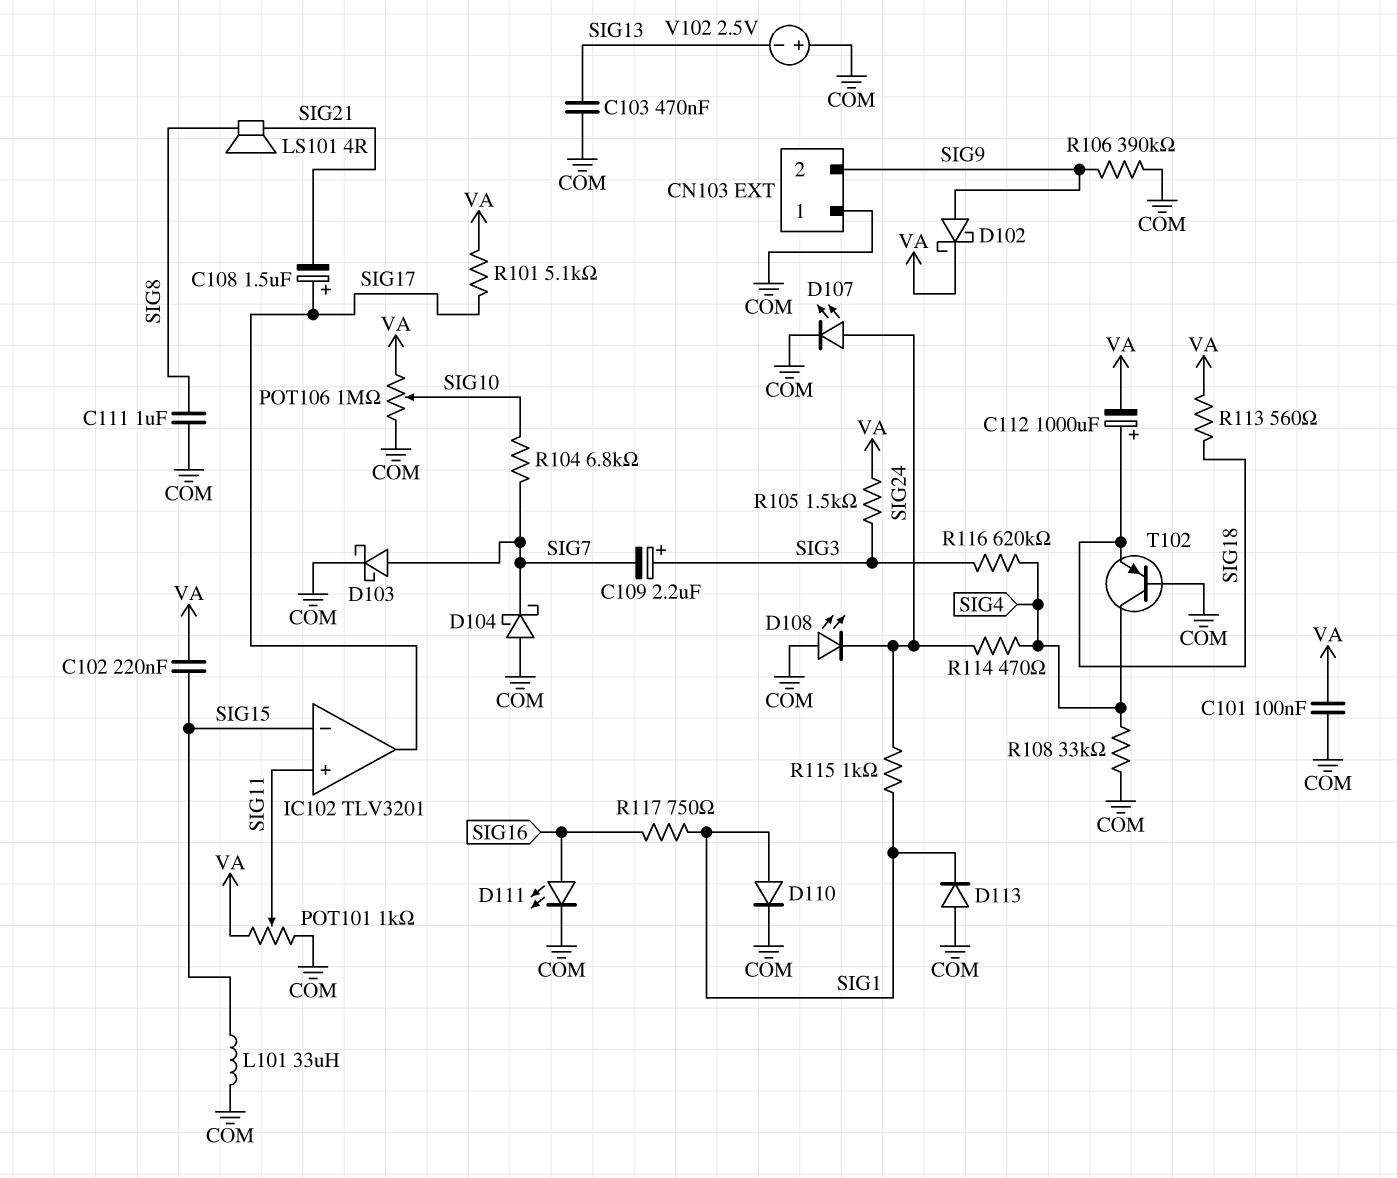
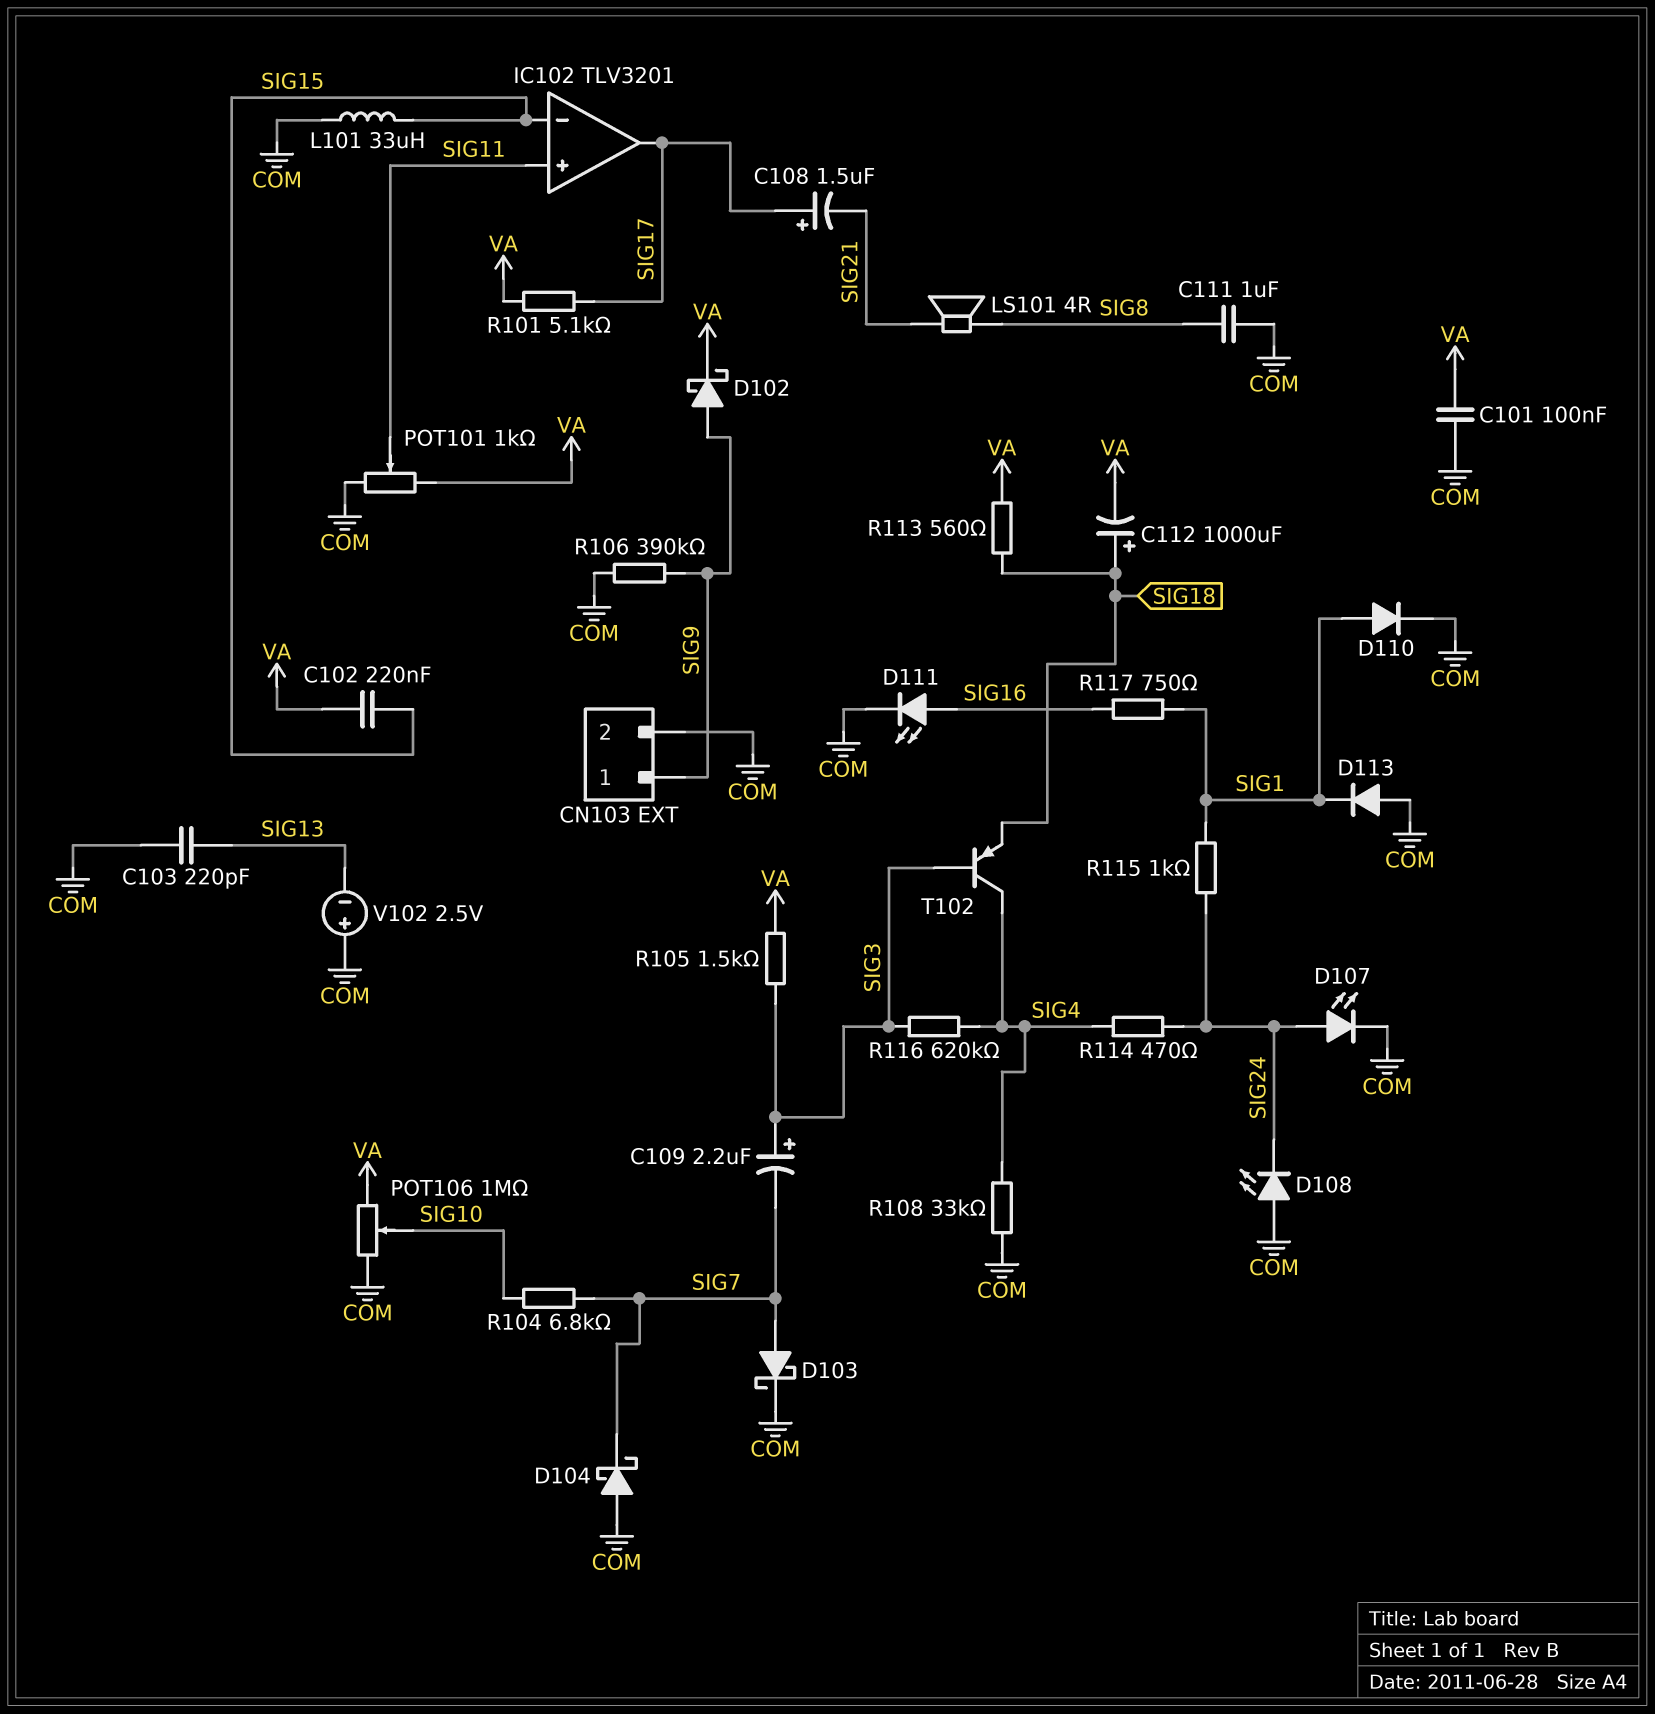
C103: 470nF (COM, SIG13) -> 220pF (COM, SIG13)
CN103 pin 1: COM -> SIG9
CN103 pin 2: SIG9 -> COM
T102: PNP (B COM, C SIG4, E SIG18) -> PNP (B SIG3, C SIG4, E SIG18)

